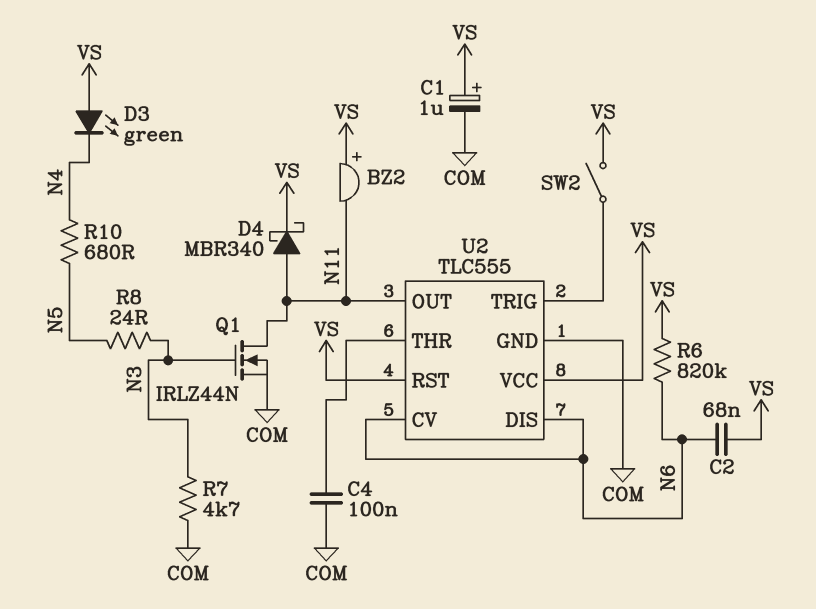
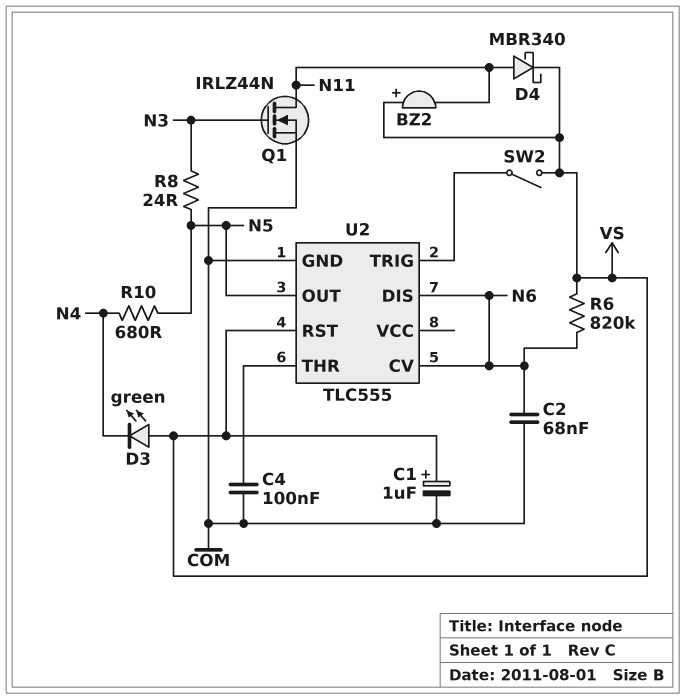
C2: 68nF (N6, VS) -> 68nF (COM, N6)
R7: 4.7k (COM, N3) -> none
U2 pin OUT: N11 -> N5
U2 pin VCC: VS -> none

